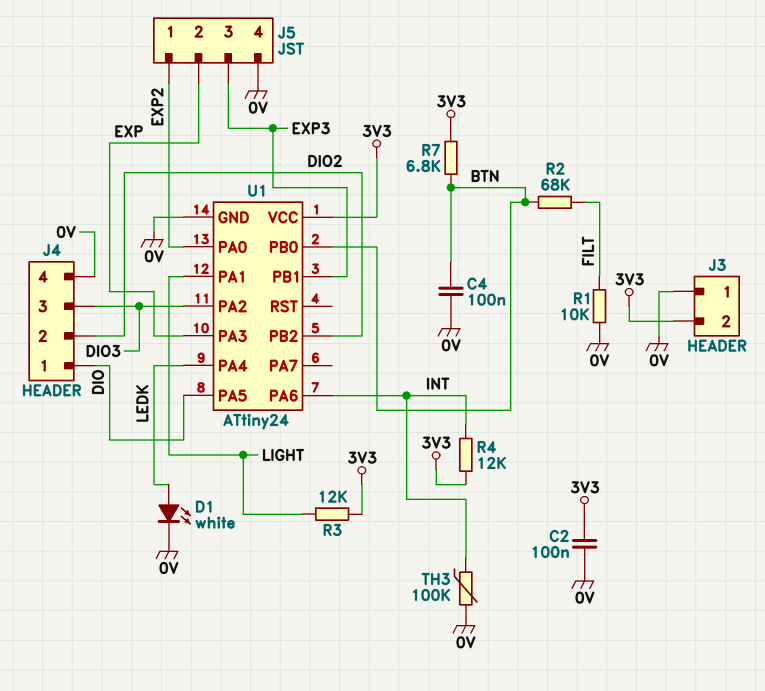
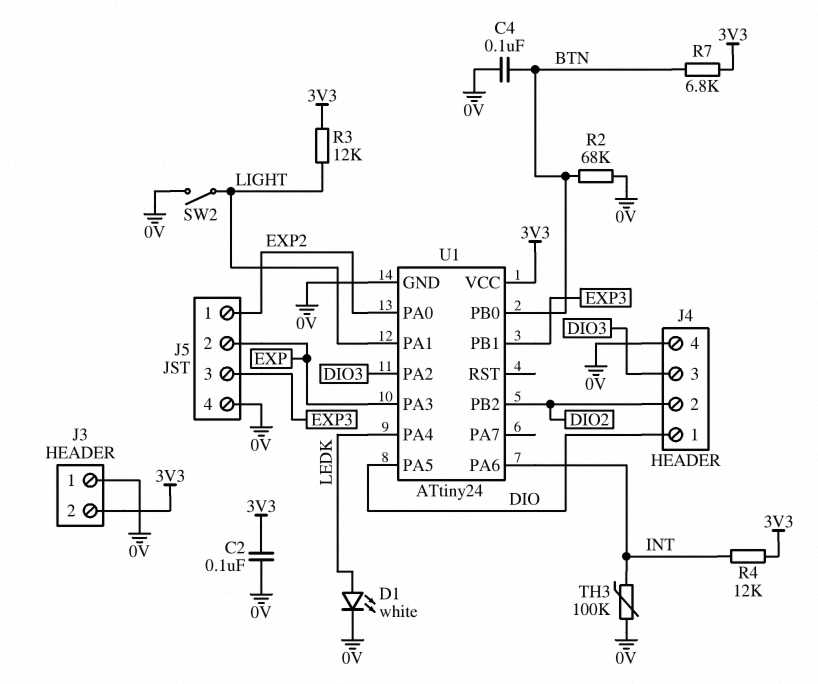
R1: 10k (0V, FILT) -> none
R2: 68k (BTN, FILT) -> 68k (0V, BTN)
SW2: none -> switch (0V, LIGHT)

